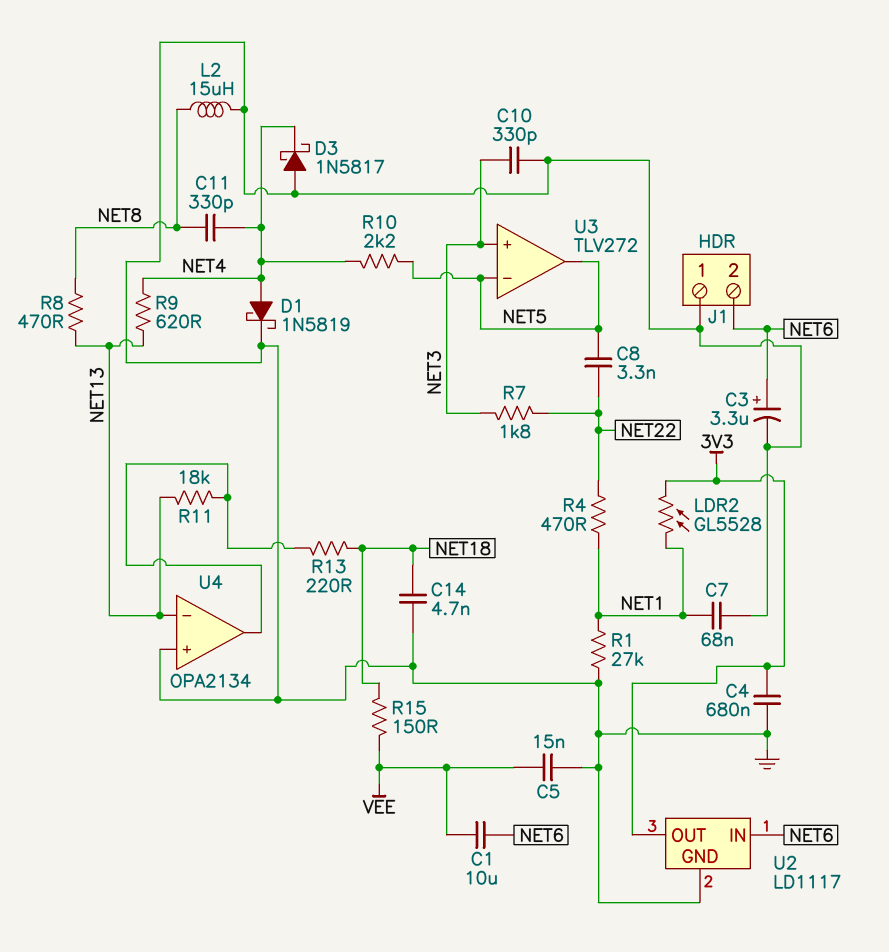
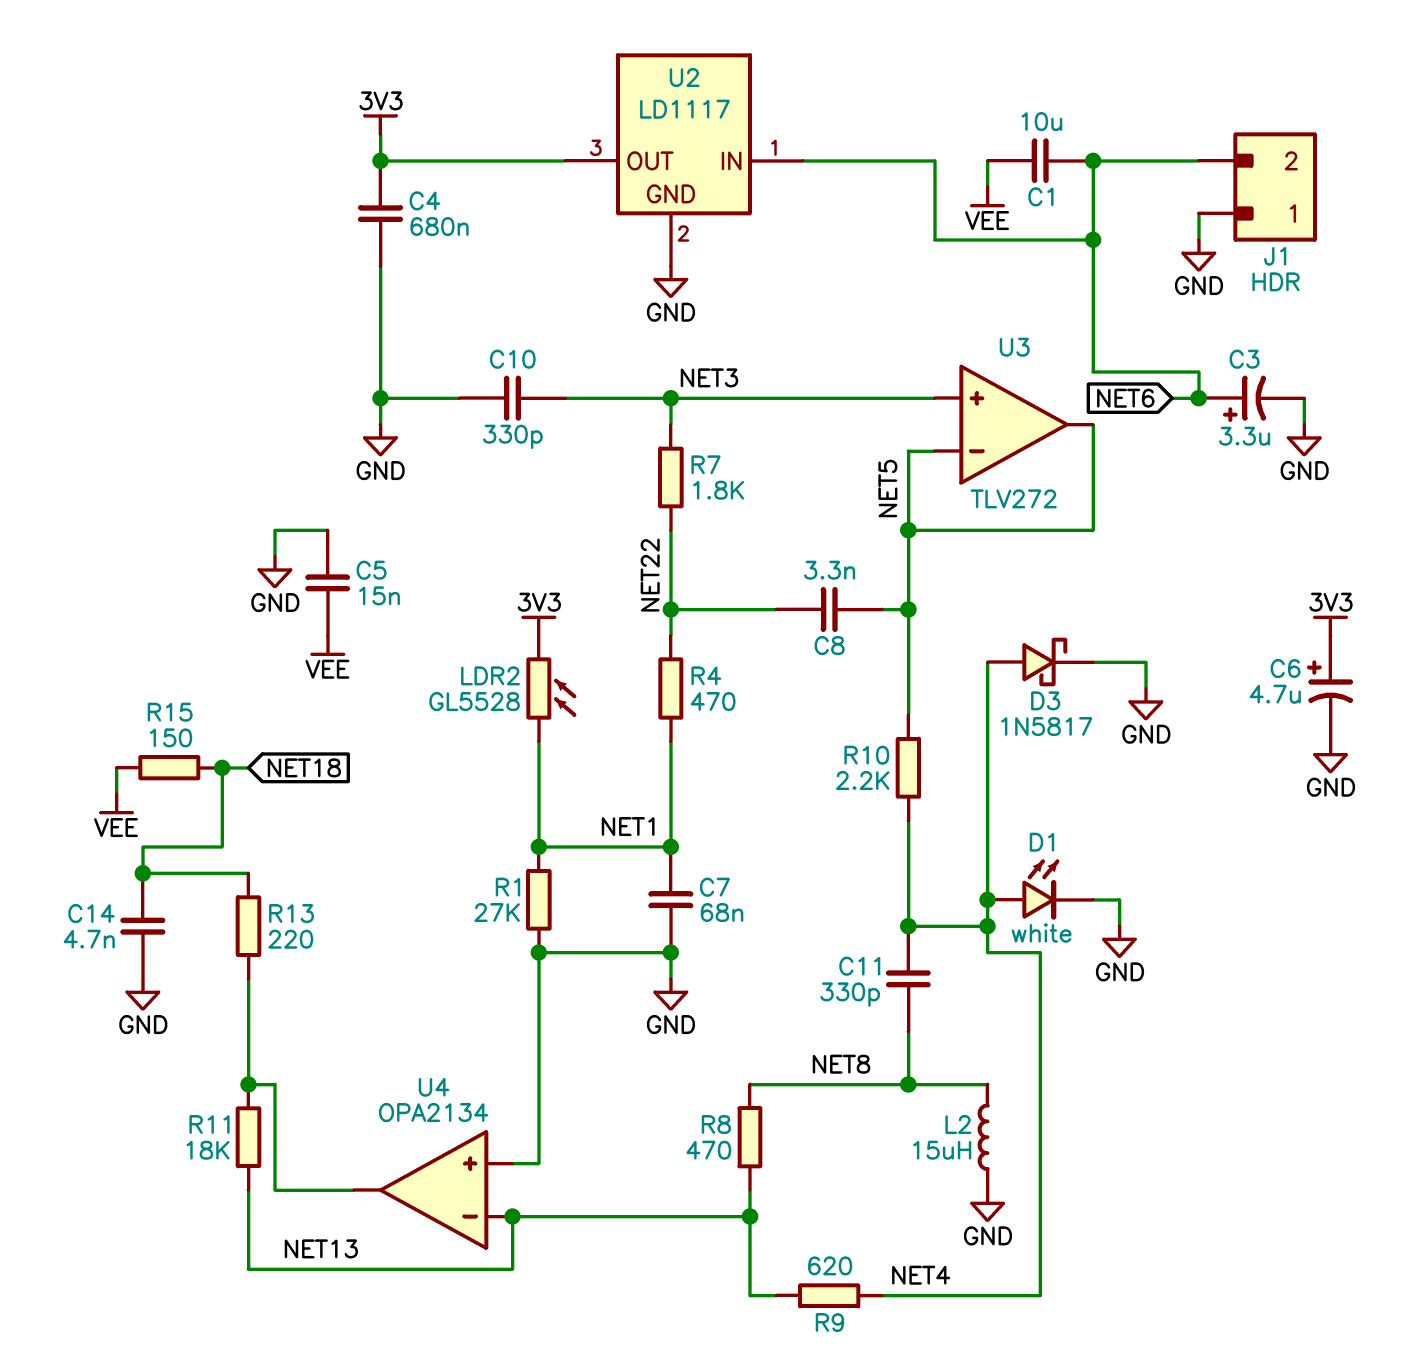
C6: none -> 4.7uF (plus 3V3, minus GND)
D1: schottky 1N5819 (A NET4, K GND) -> LED white (A NET4, K GND)
D3: schottky 1N5817 (A GND, K NET4) -> schottky 1N5817 (A NET4, K GND)

